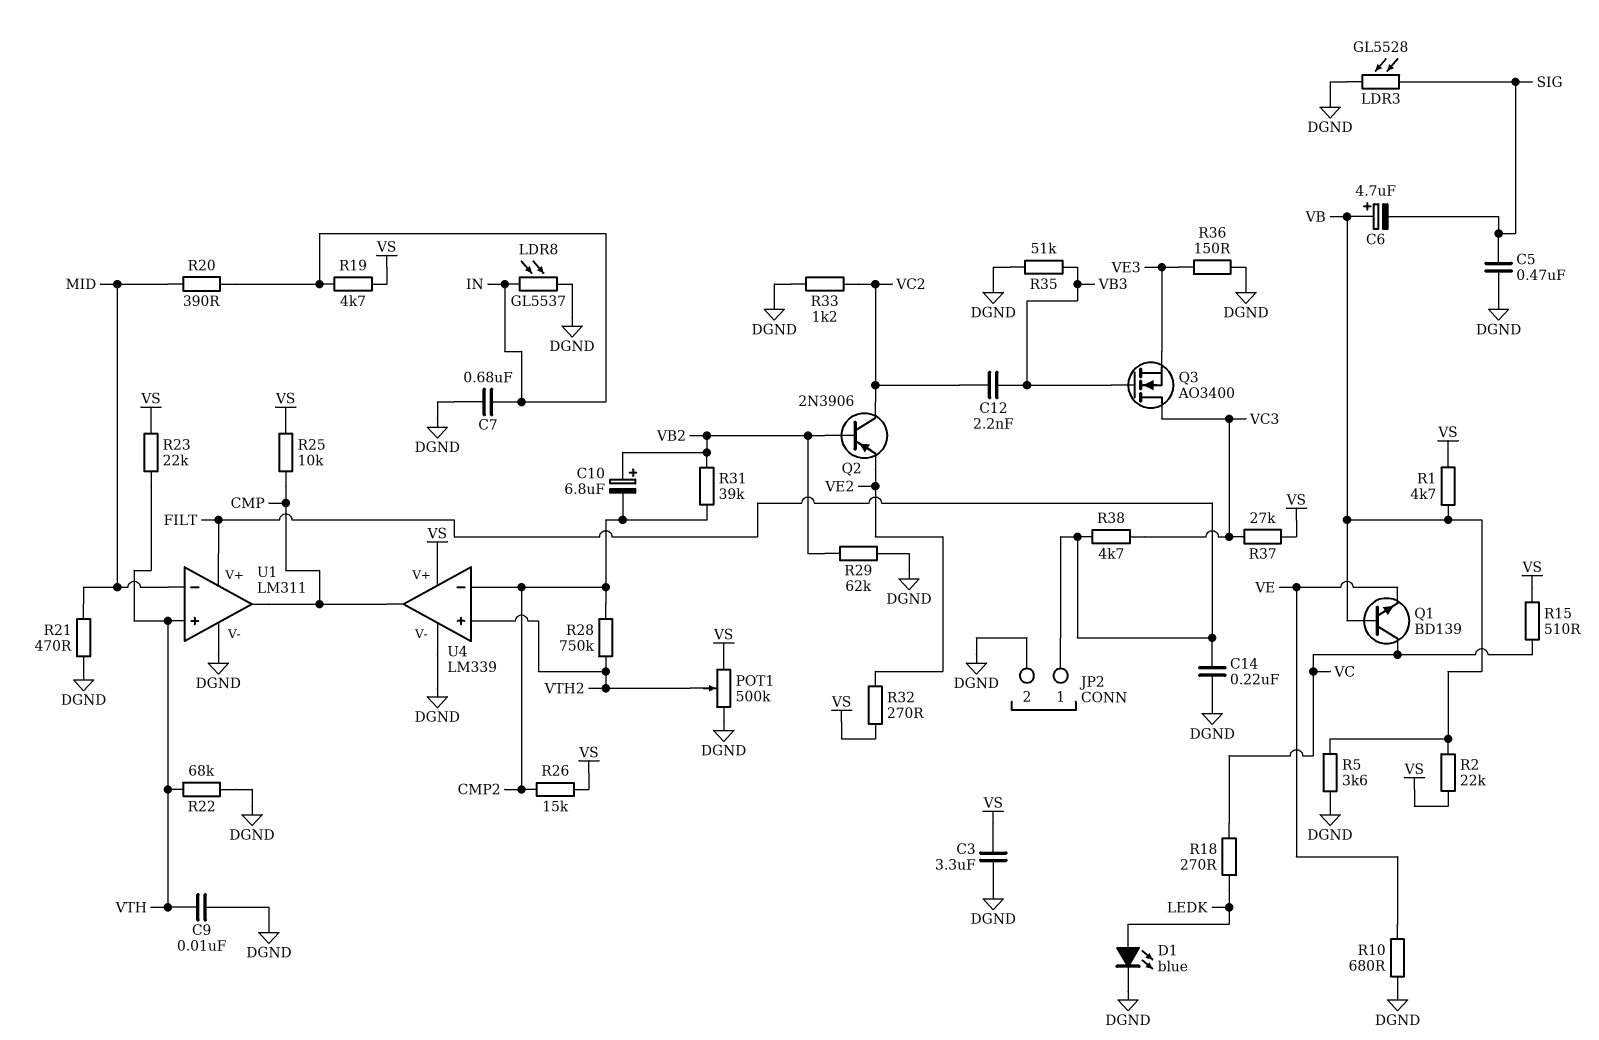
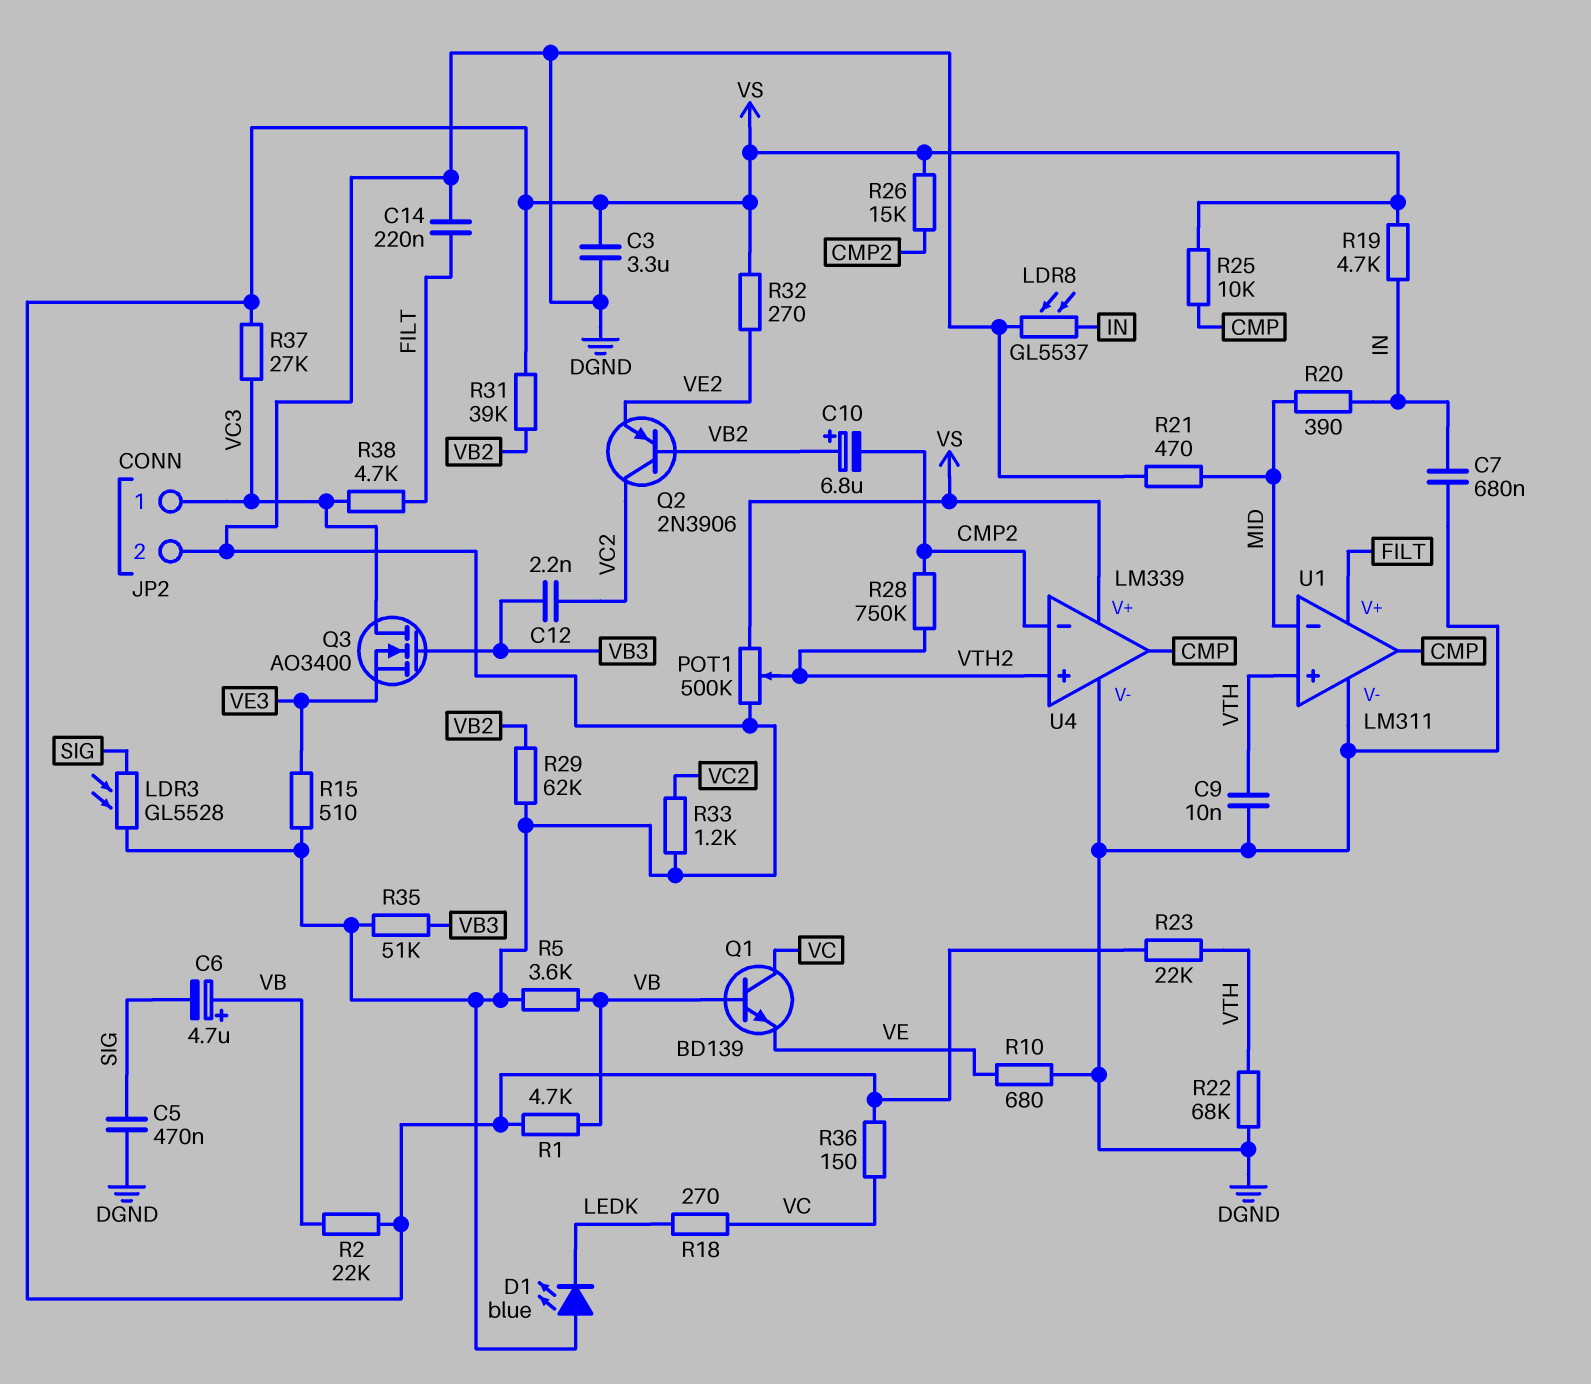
D1: LED blue (A LEDK, K DGND) -> LED blue (A DGND, K LEDK)
JP2 pin 1: FILT -> VC3
R15: 510 (VC, VS) -> 510 (DGND, VE3)
R31: 39k (CMP2, VB2) -> 39k (VB2, VS)
R36: 150 (DGND, VE3) -> 150 (VC, VS)

